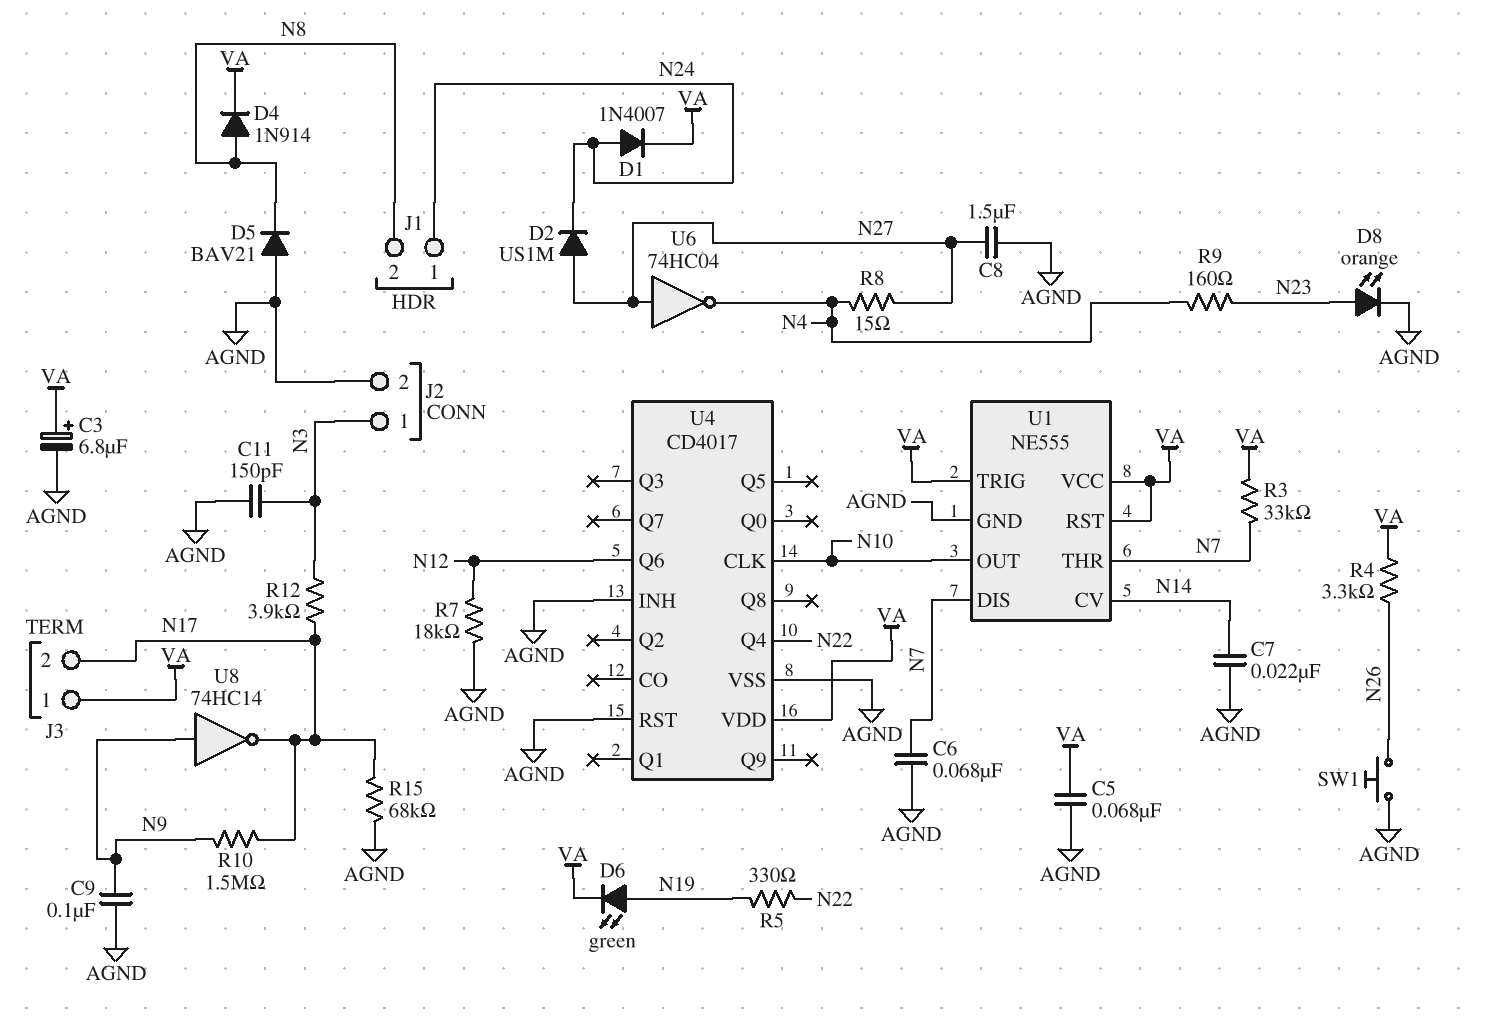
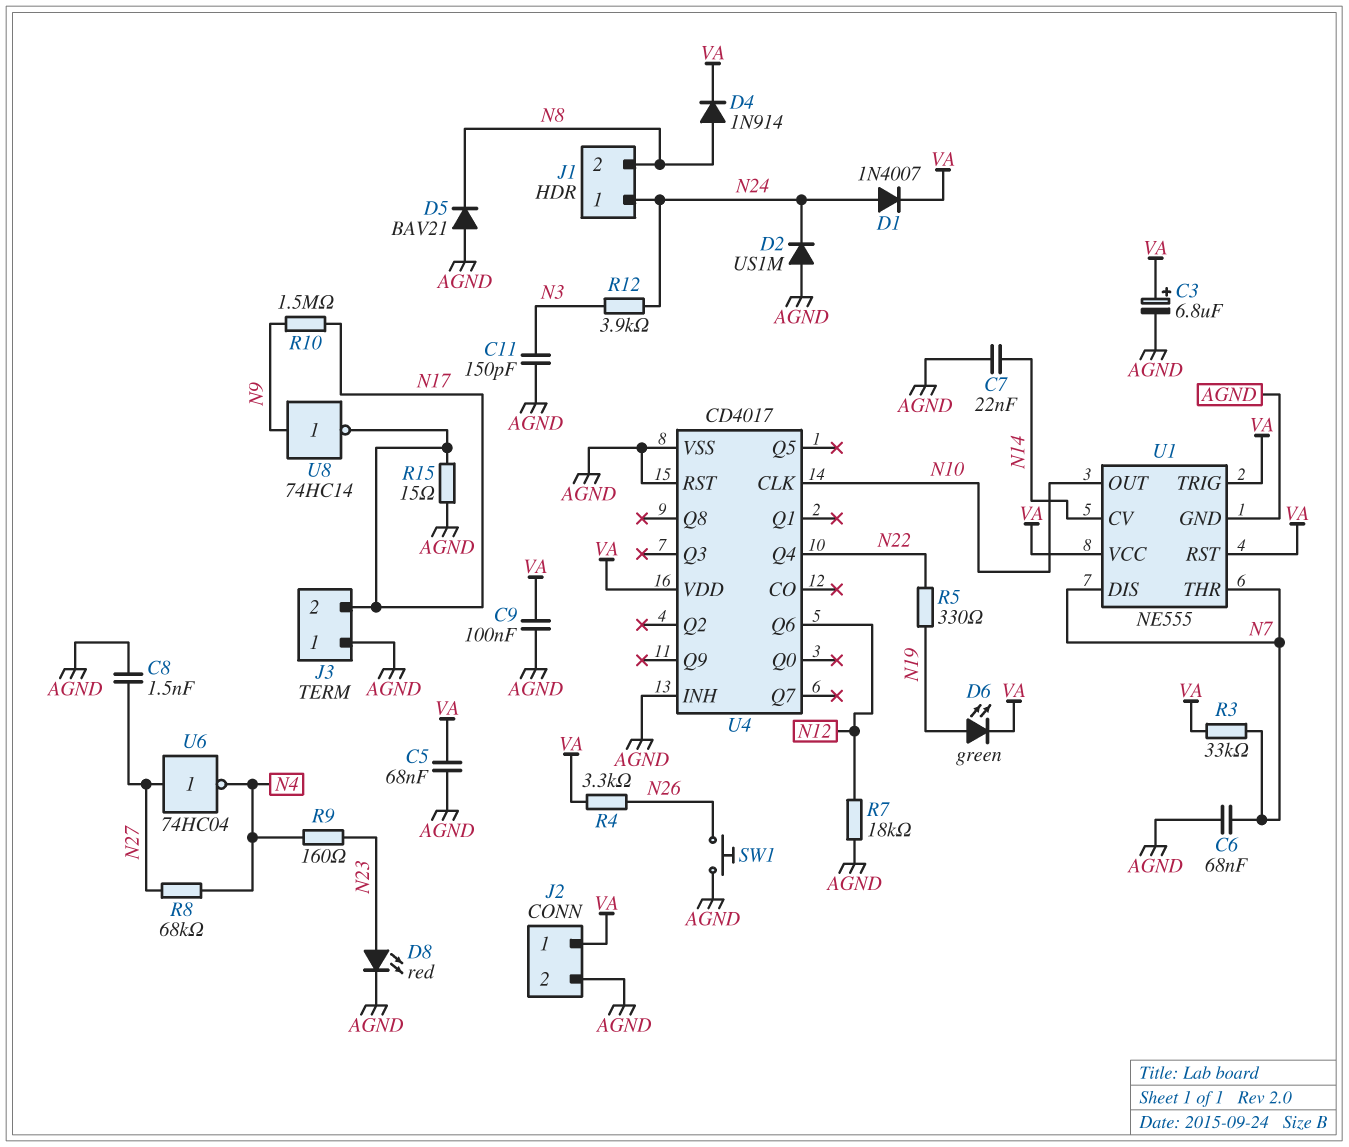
C8: 1.5uF (AGND, N27) -> 1.5nF (AGND, N27)
C9: 100nF (AGND, N9) -> 100nF (AGND, VA)
D2: diode US1M (A N27, K N24) -> diode US1M (A AGND, K N24)
D8: LED orange (A N23, K AGND) -> LED red (A N23, K AGND)
J2 pin 1: N3 -> VA
J3 pin 1: VA -> AGND
R8: 15 (N4, N27) -> 68k (N4, N27)
R12: 3.9k (N3, N17) -> 3.9k (N3, N24)
R15: 68k (AGND, N17) -> 15 (AGND, N17)

